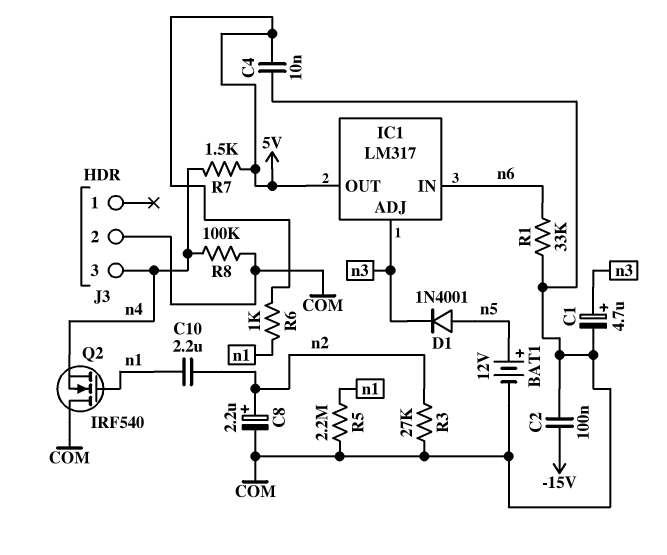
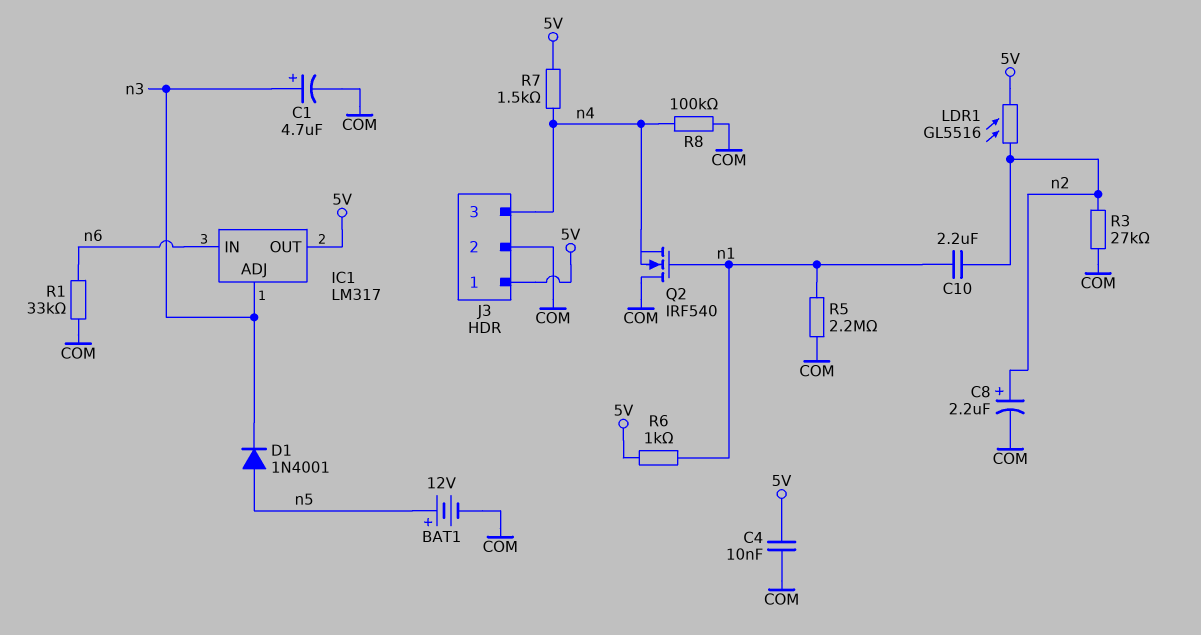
C2: 100nF (-15V, COM) -> none
J3 pin 1: none -> 5V
LDR1: none -> GL5516 (5V, n2)

